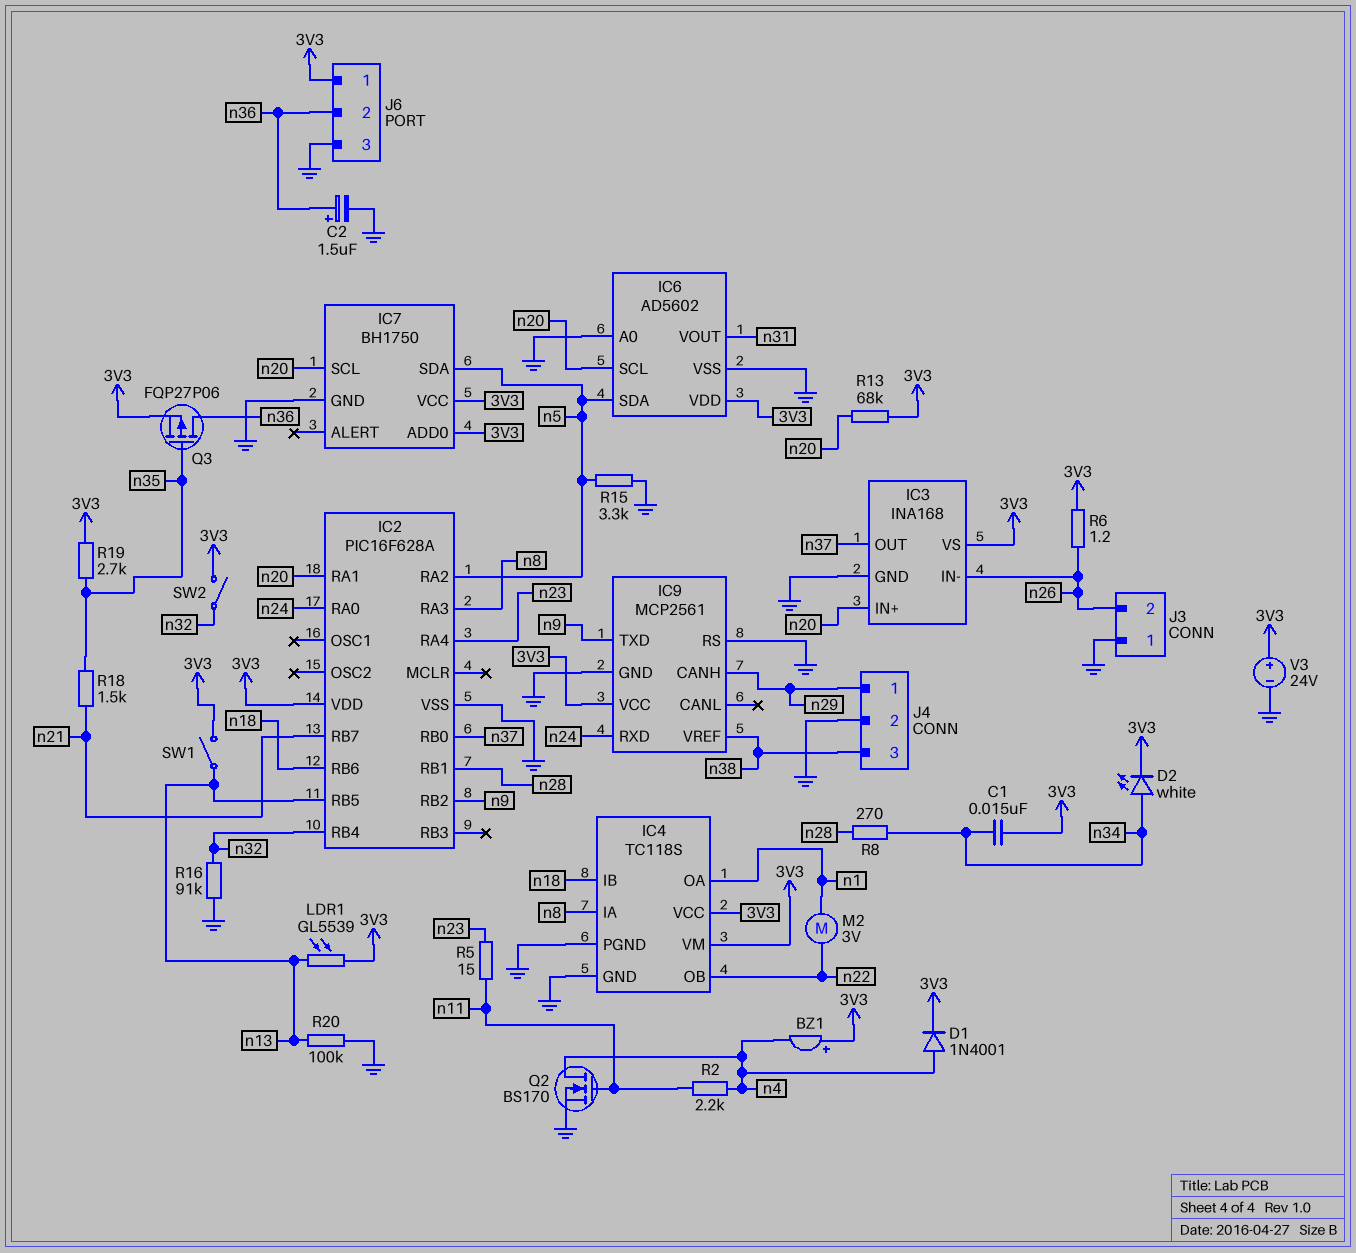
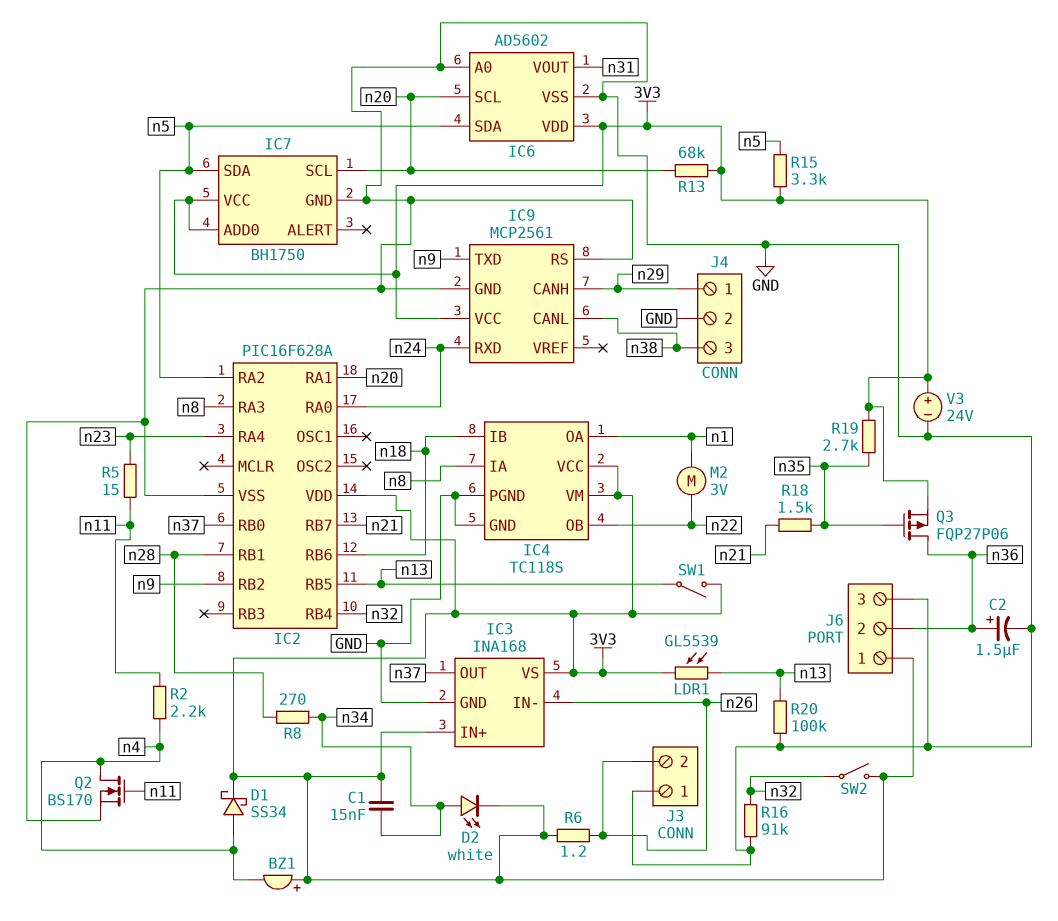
D1: diode 1N4001 (A n4, K 3V3) -> schottky SS34 (A n4, K 3V3)
IC3 pin IN+: n20 -> 3V3
IC9 pin CANL: none -> n38
IC9 pin VREF: n38 -> none
R15: 3.3k (GND, n5) -> 3.3k (3V3, n5)

